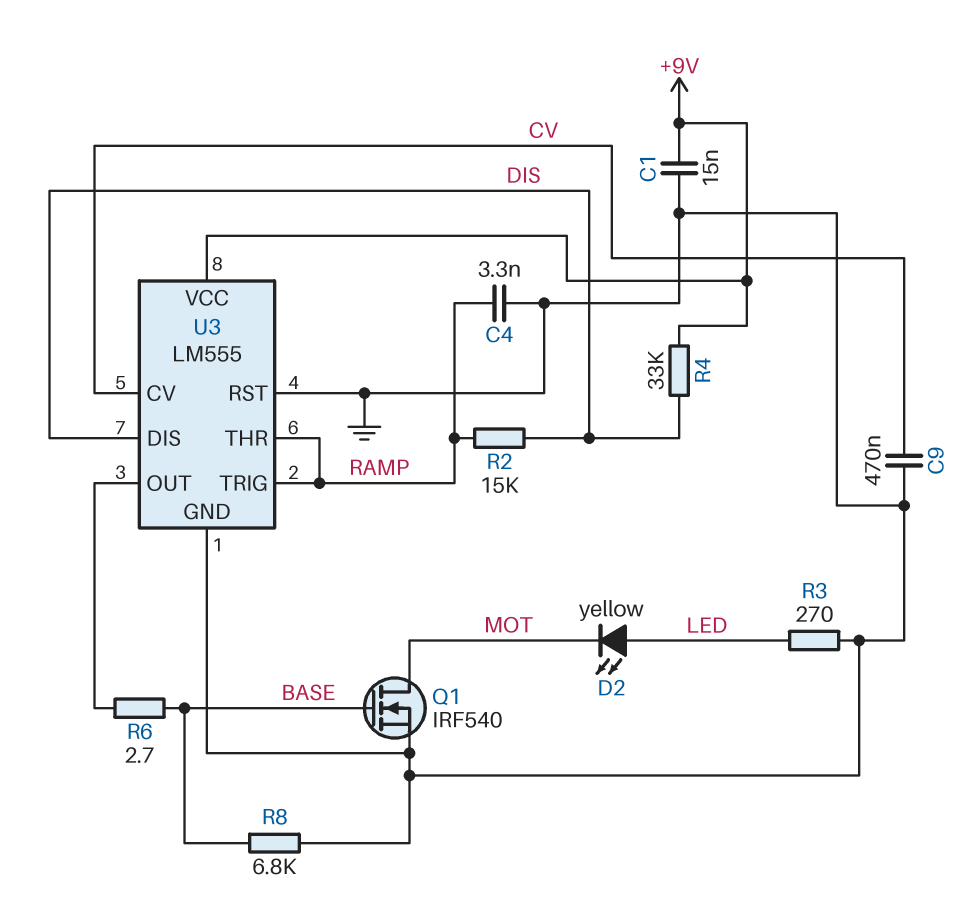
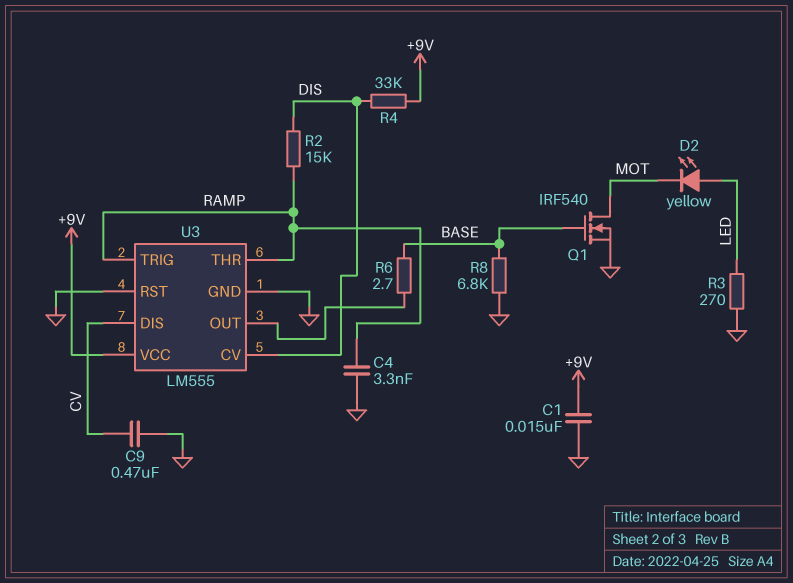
U3 pin CV: CV -> DIS
U3 pin DIS: DIS -> CV

